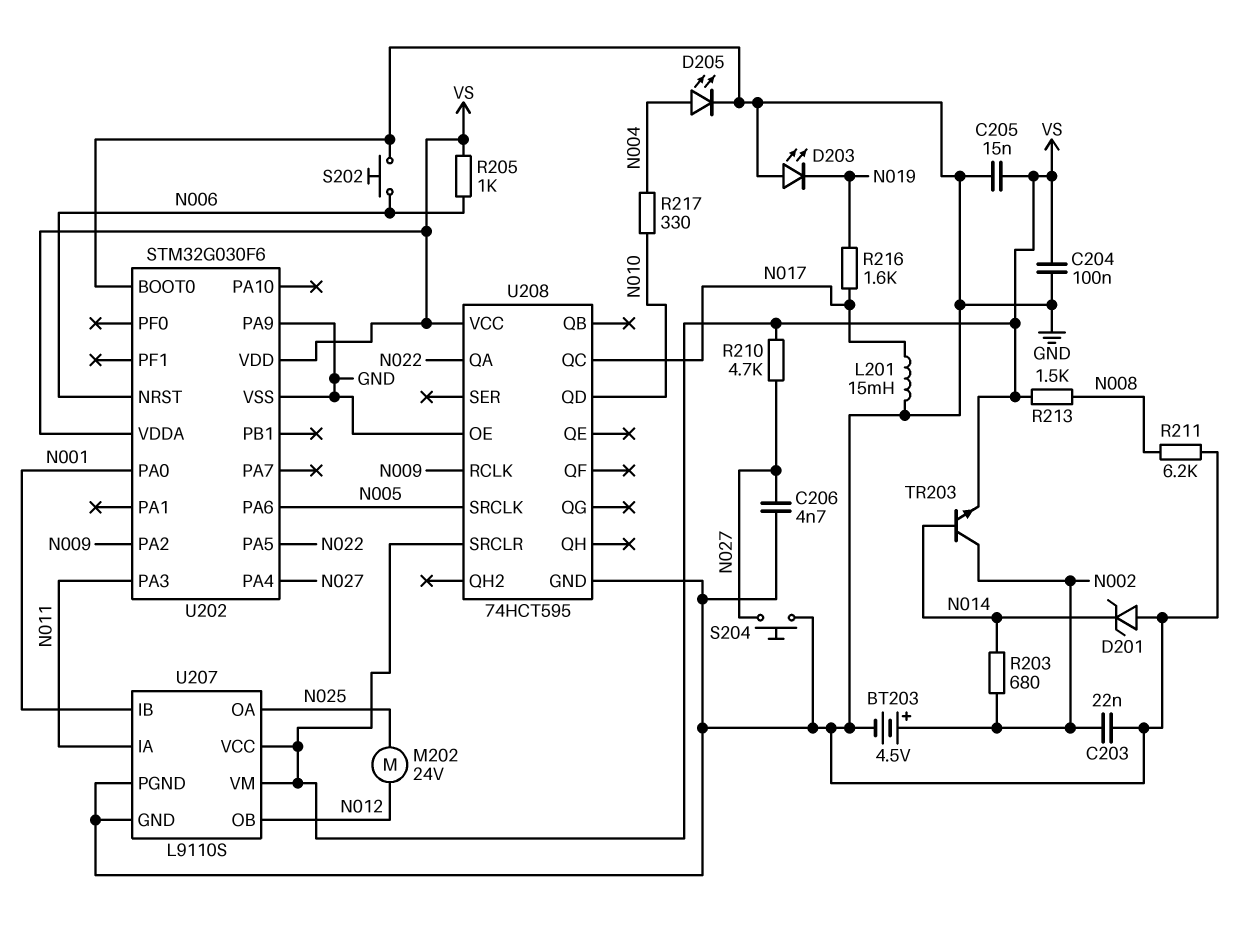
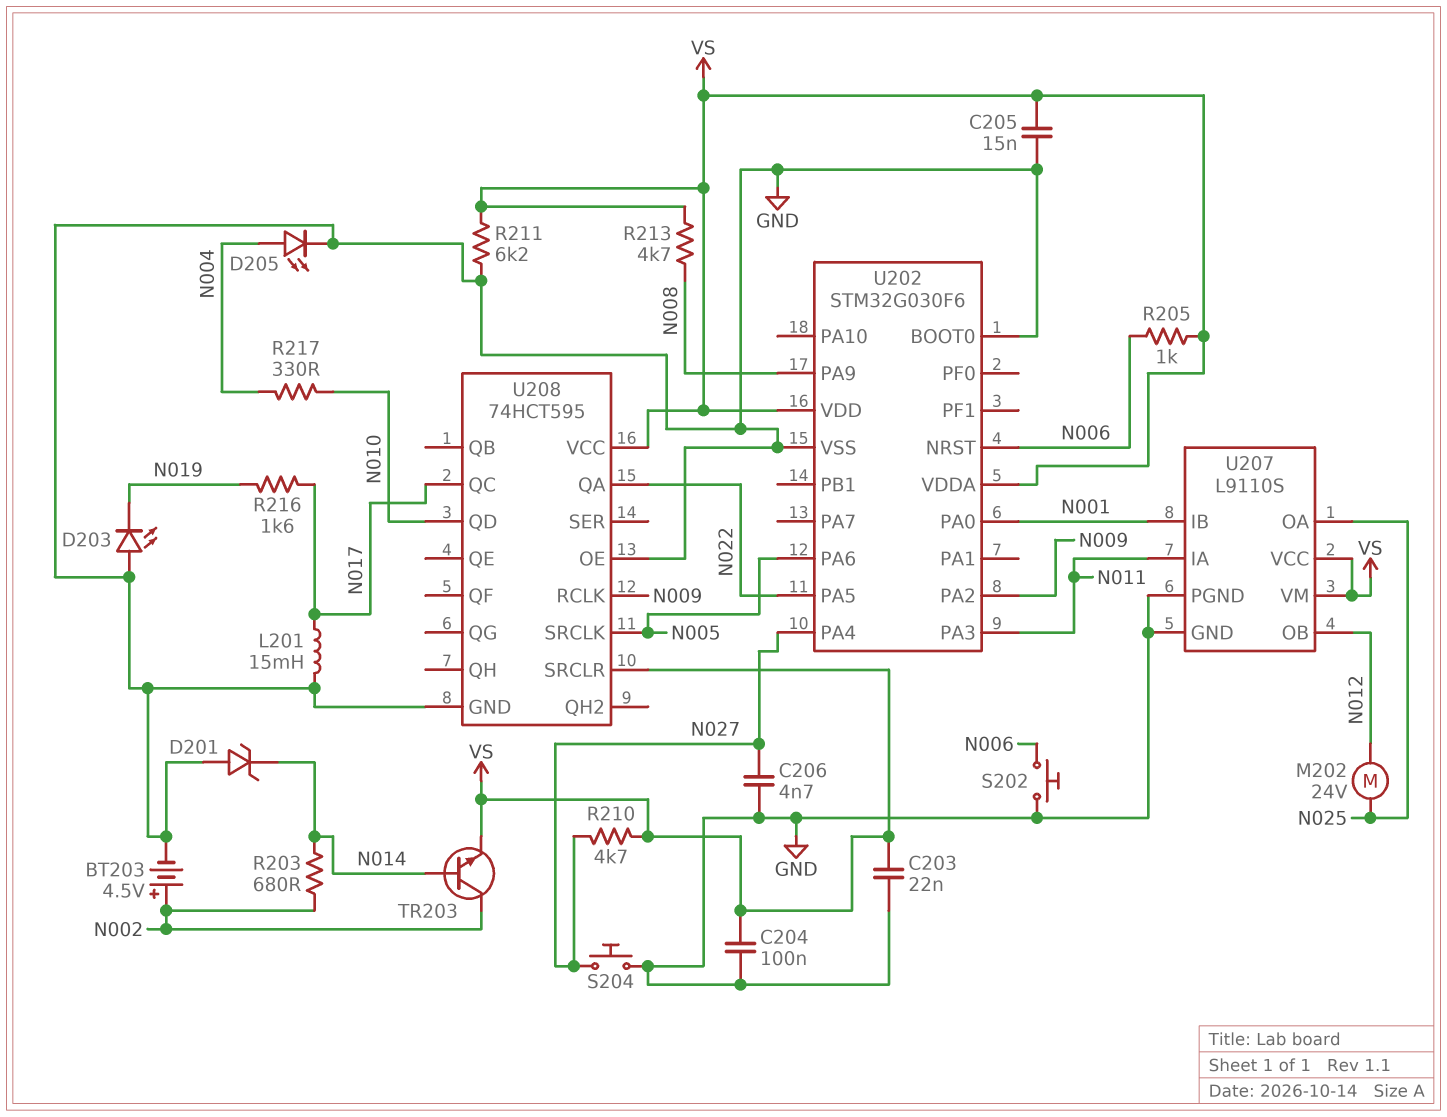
C203: 22nF (GND, N002) -> 22nF (GND, VS)
R211: 6.2k (GND, N008) -> 6.2k (GND, VS)
R213: 1.5k (N008, VS) -> 4.7k (N008, VS)
U202 pin PA9: GND -> N008

